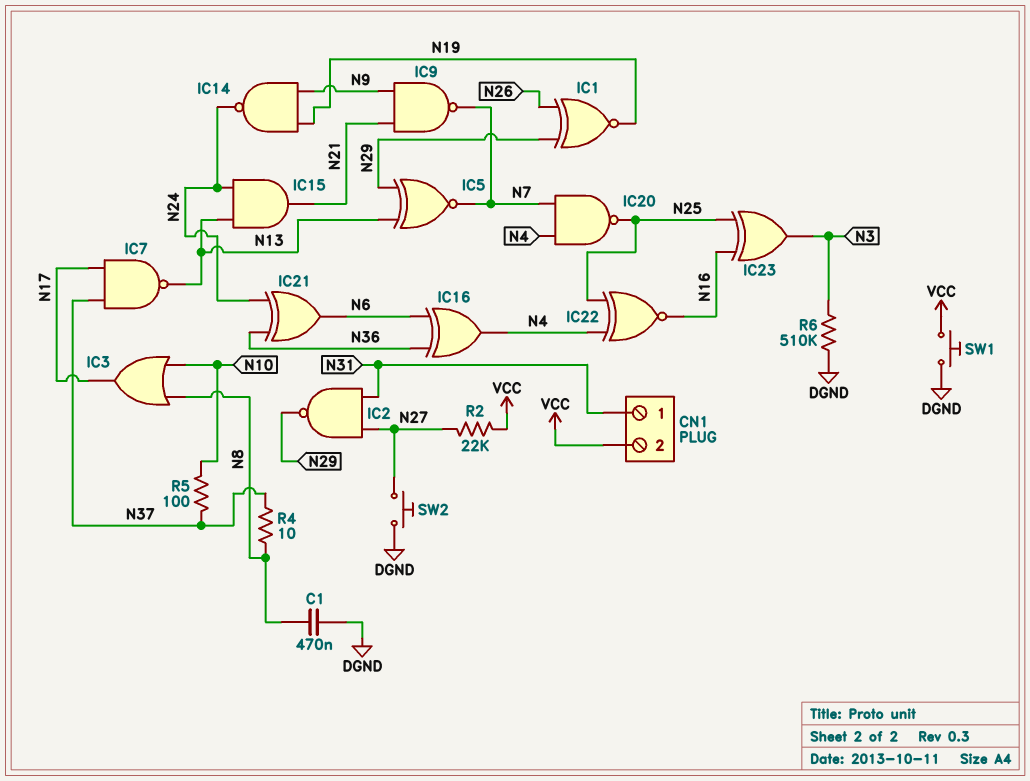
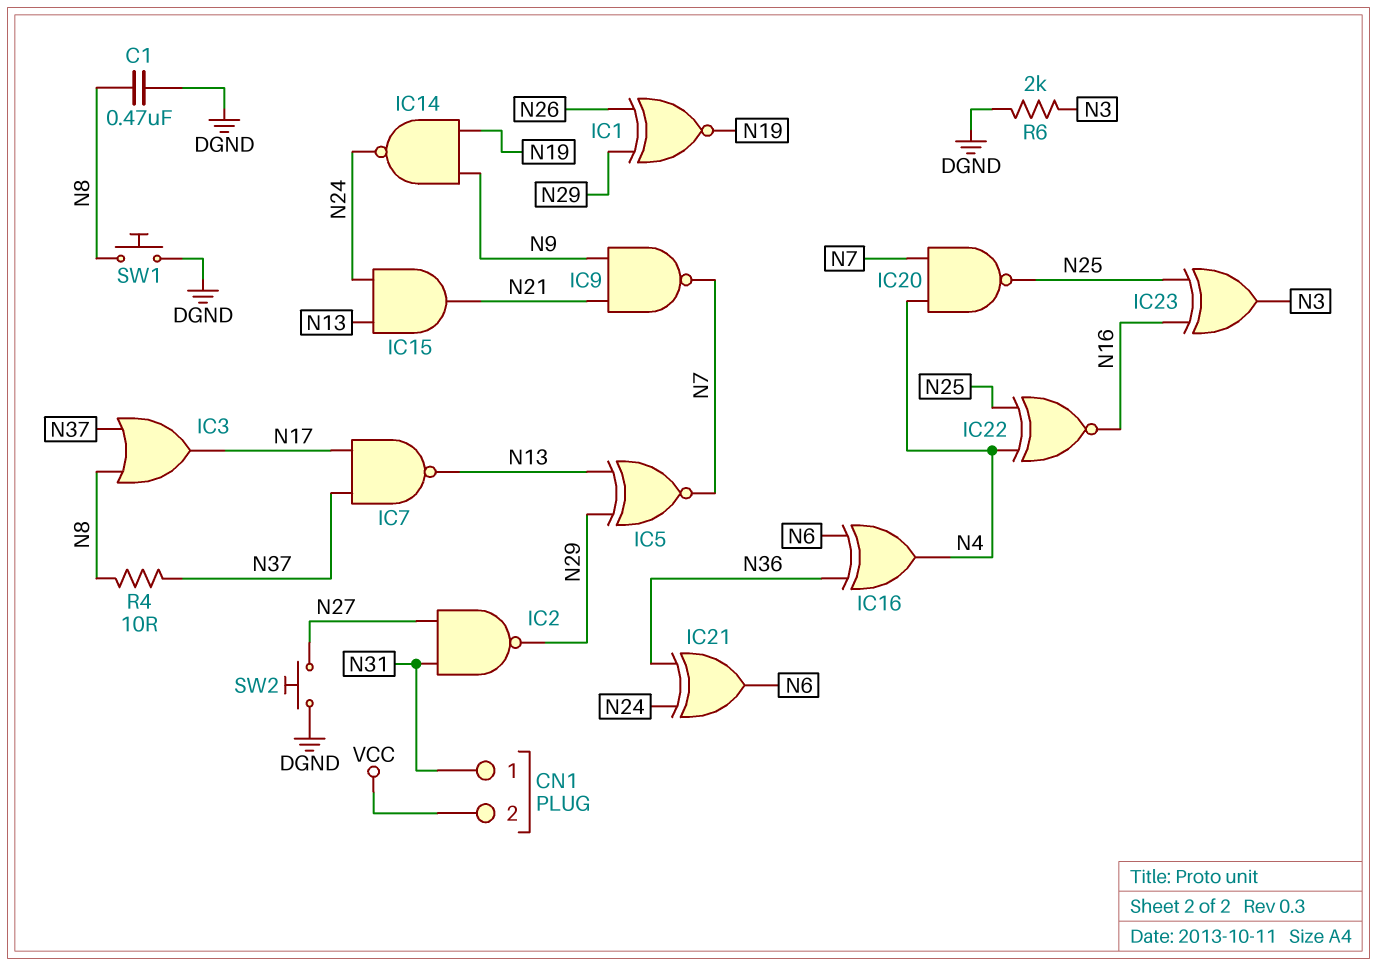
IC3: OR (in N8, in N10, out N17) -> OR (in N8, in N37, out N17)
R2: 22k (N27, VCC) -> none
R5: 100 (N10, N37) -> none
R6: 510k (DGND, N3) -> 2k (DGND, N3)
SW1: button (DGND, VCC) -> button (DGND, N8)

